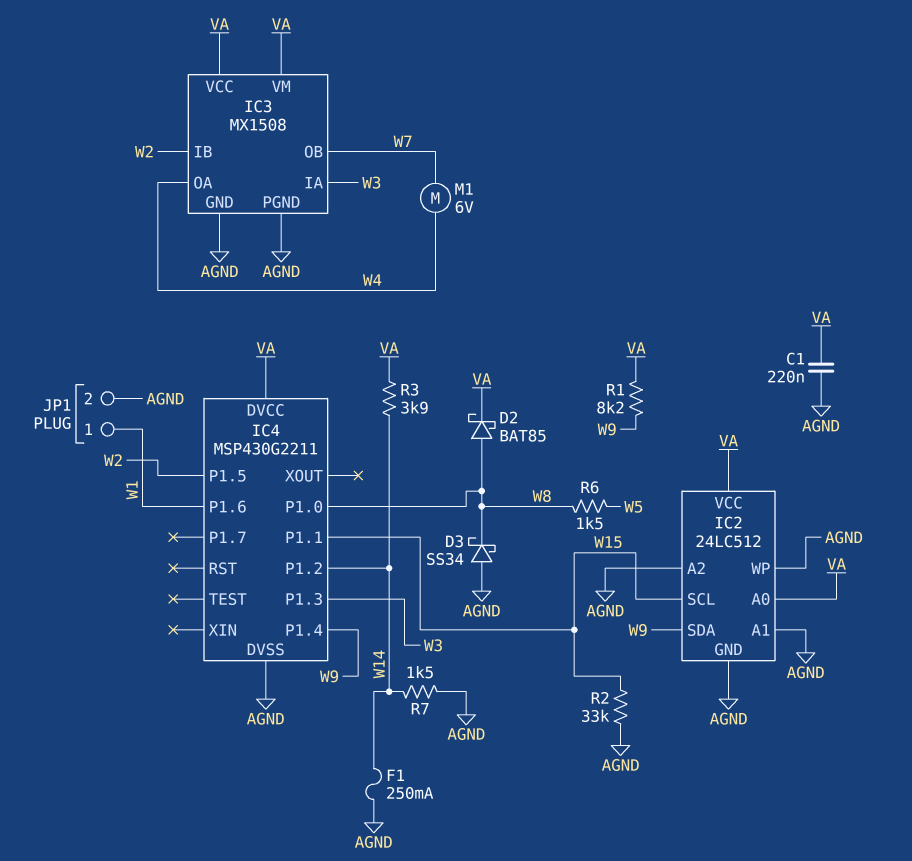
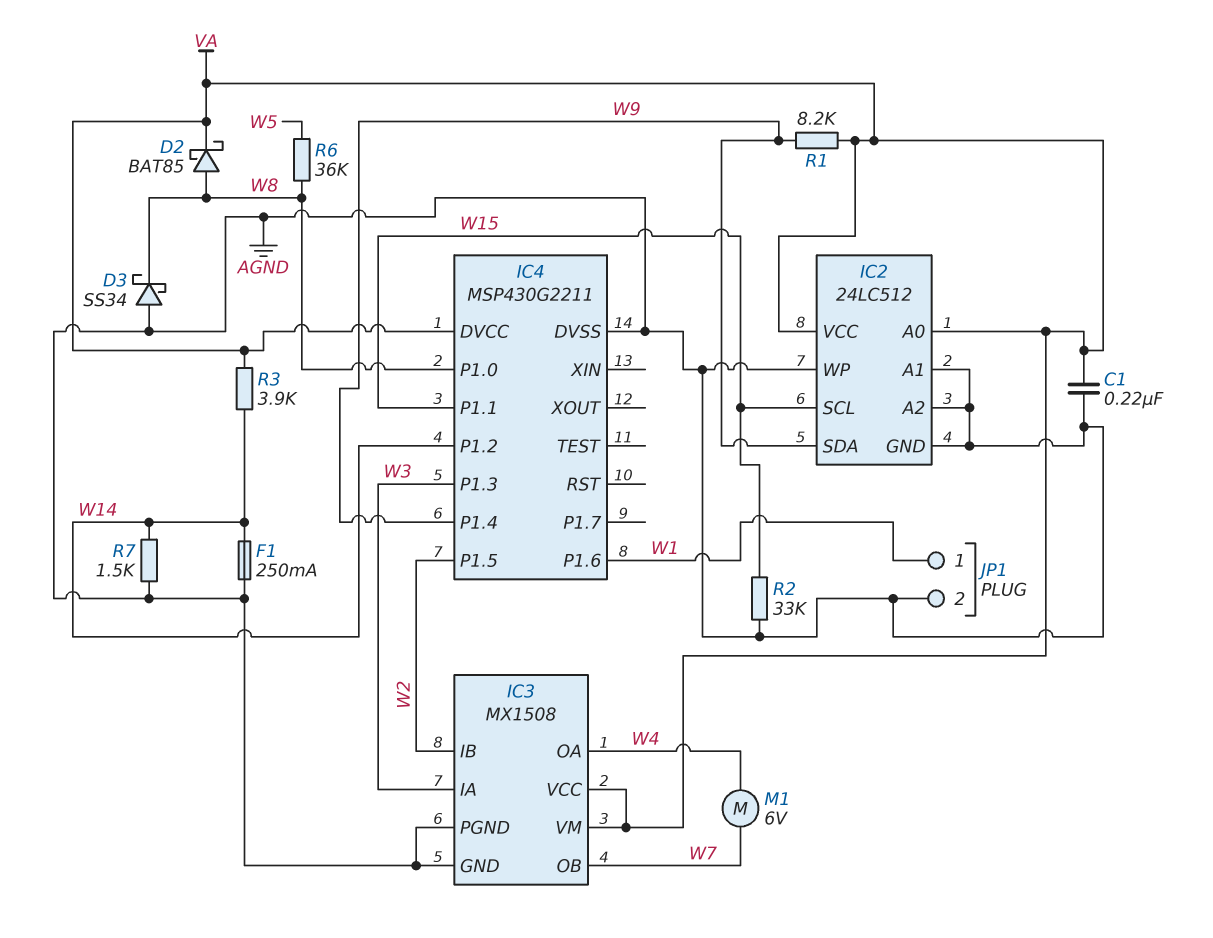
R6: 1.5k (W5, W8) -> 36k (W5, W8)

